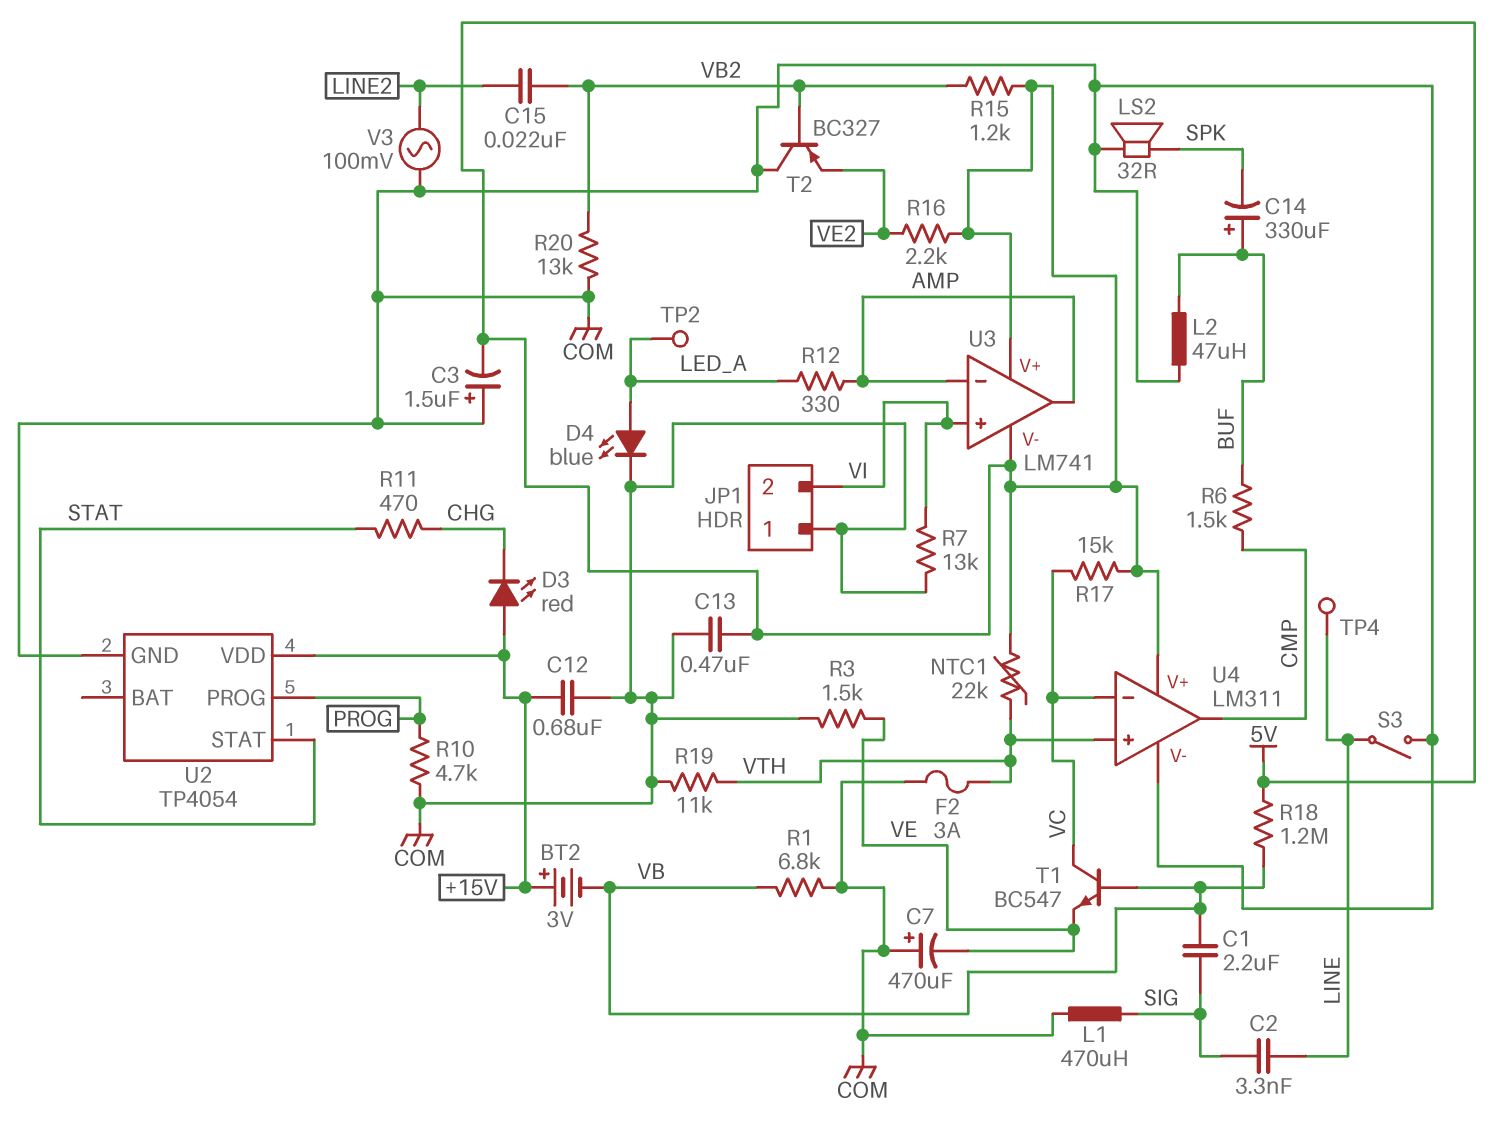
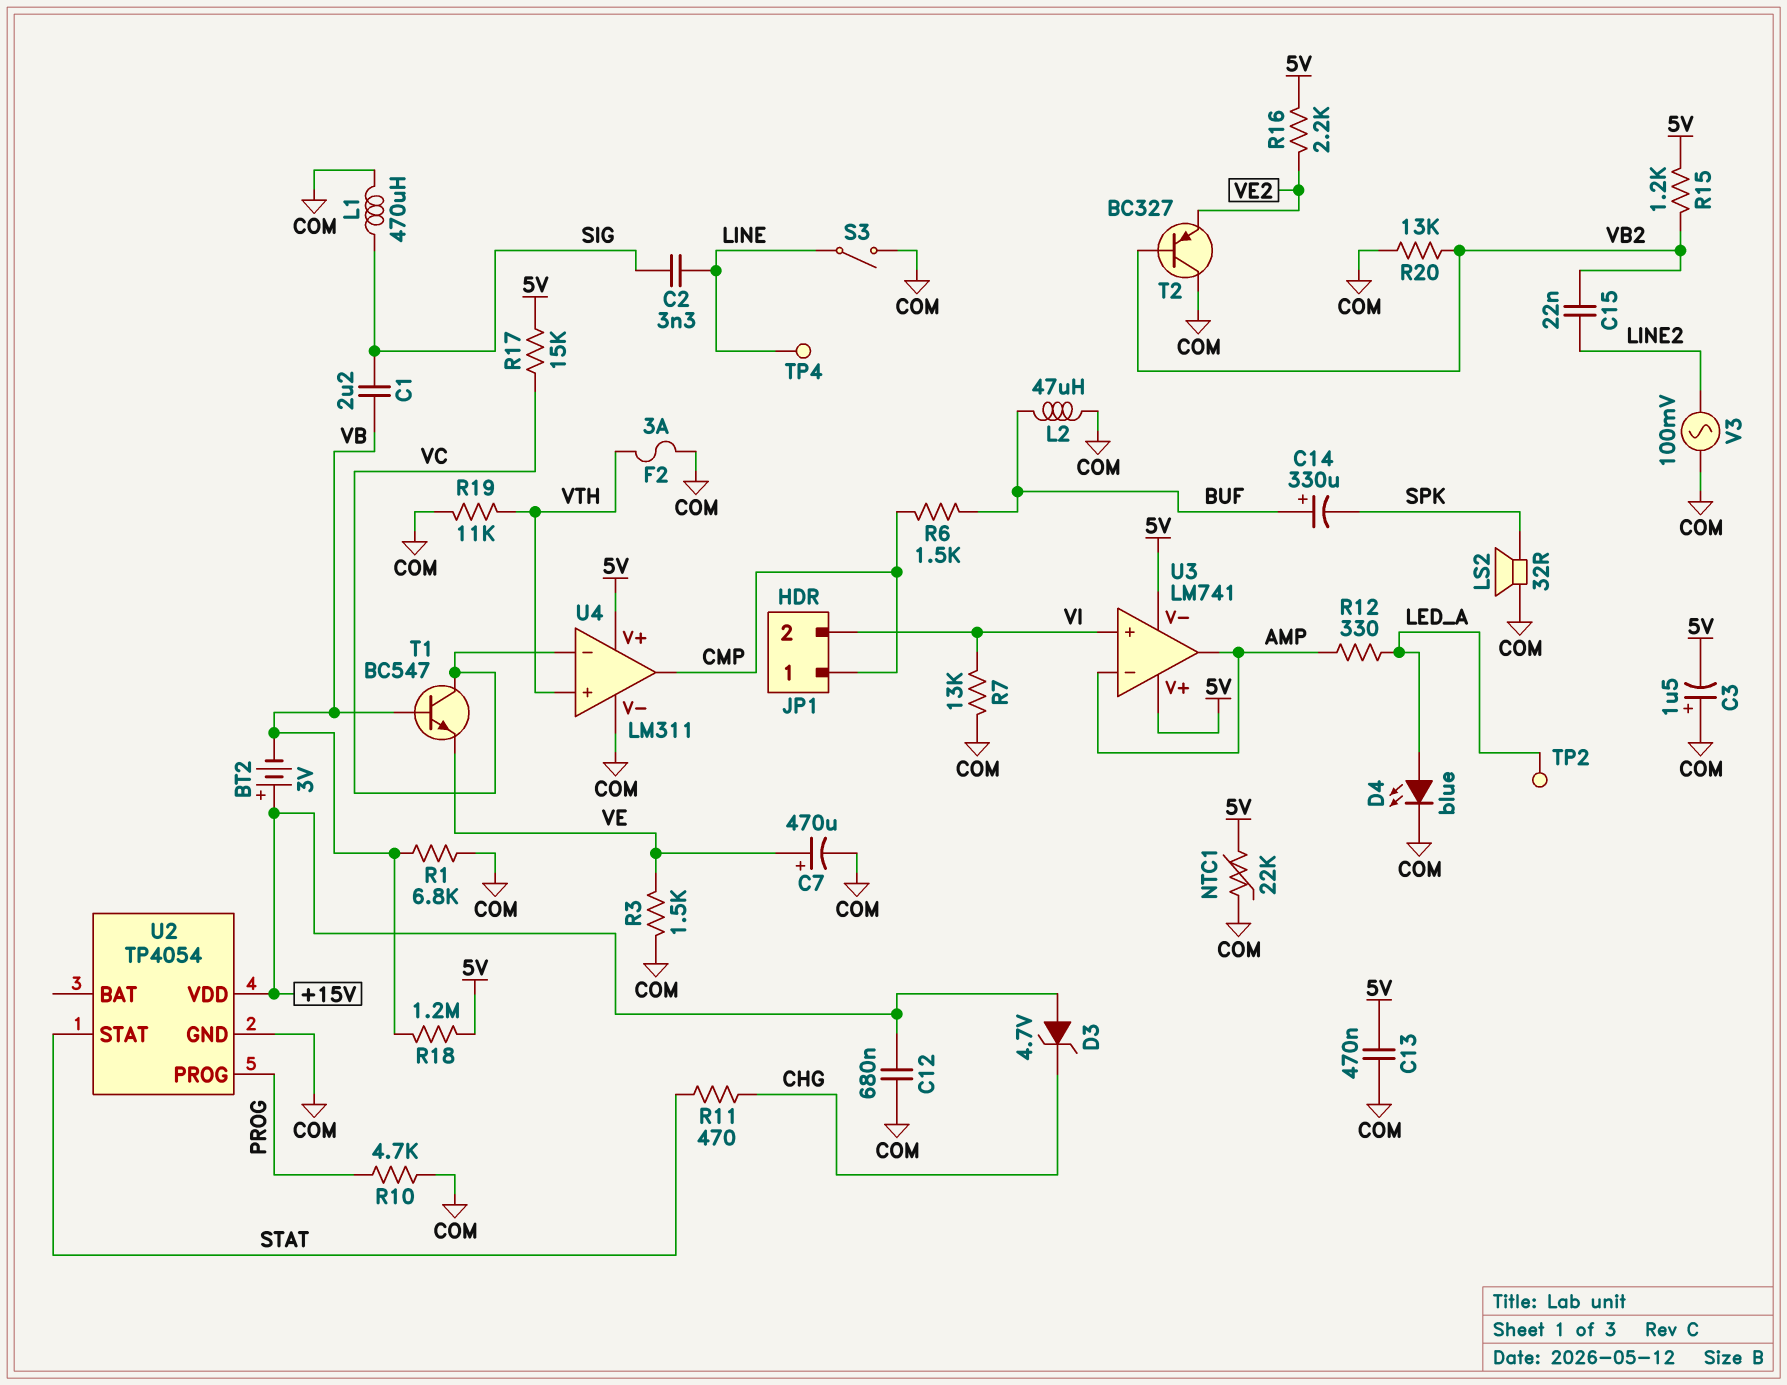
C7: 470uF (plus COM, minus VE) -> 470uF (plus VE, minus COM)
D3: LED red (A +15V, K CHG) -> zener 4.7V (A +15V, K CHG)
JP1 pin 1: COM -> CMP
NTC1: 22k (5V, VTH) -> 22k (5V, COM)

